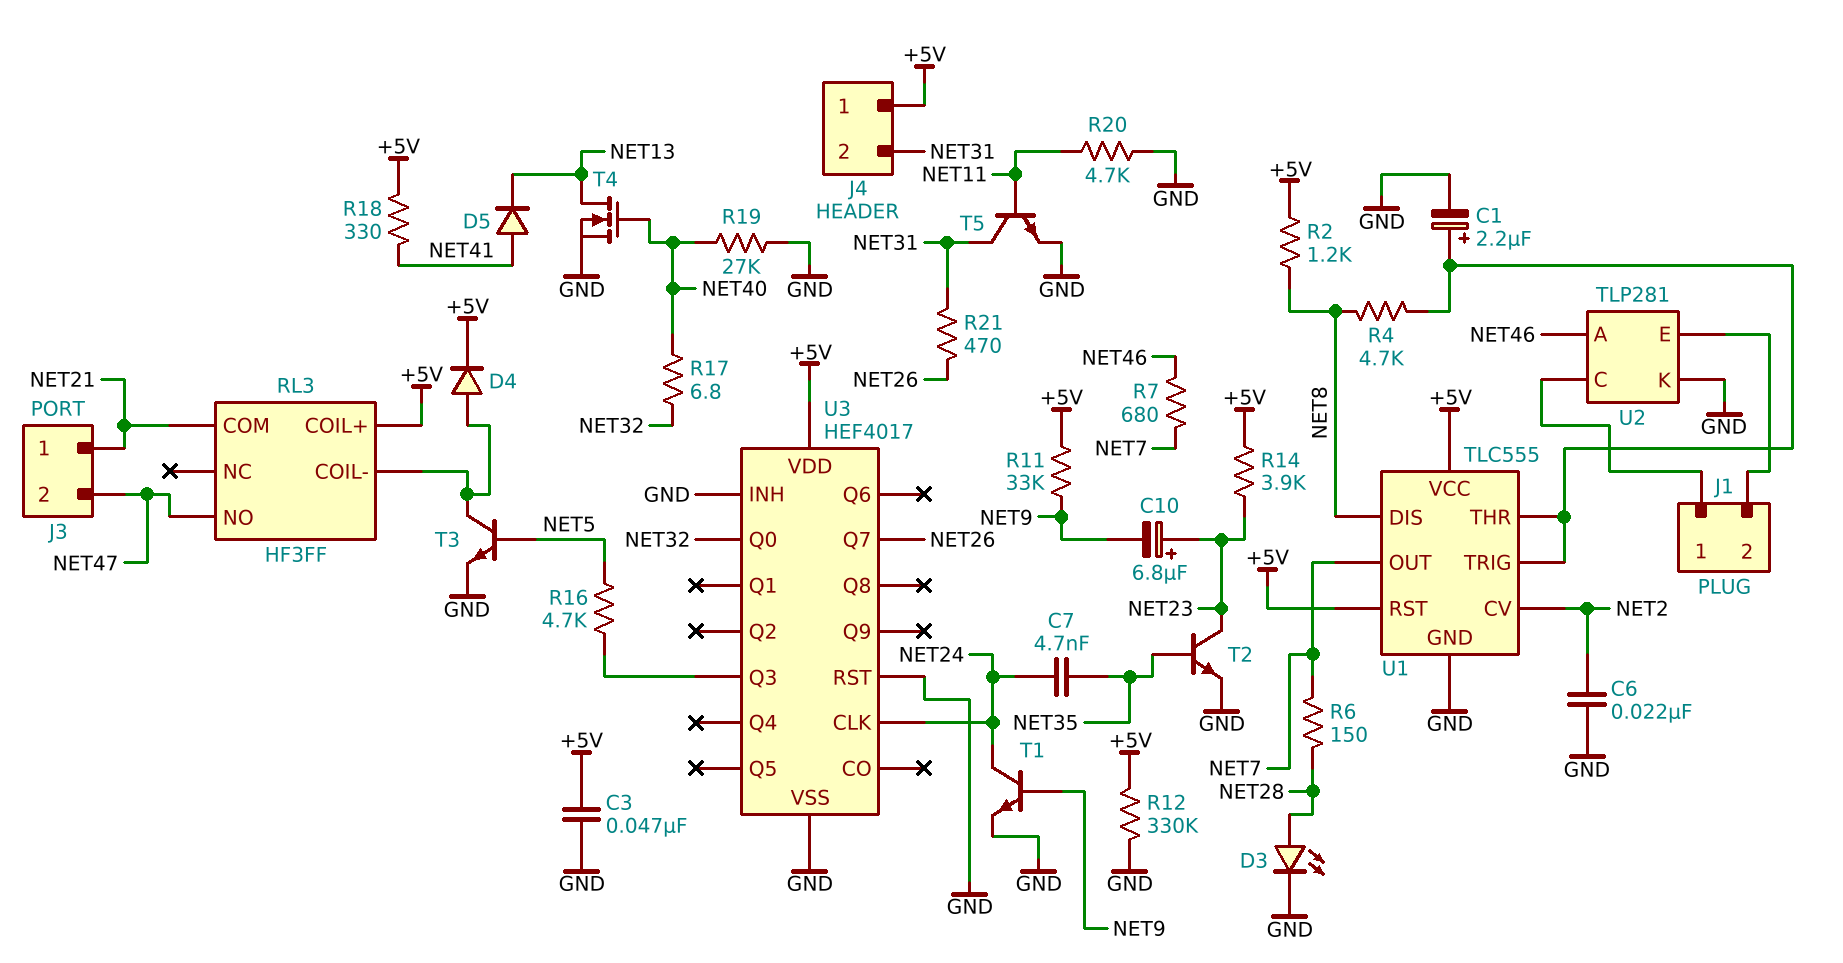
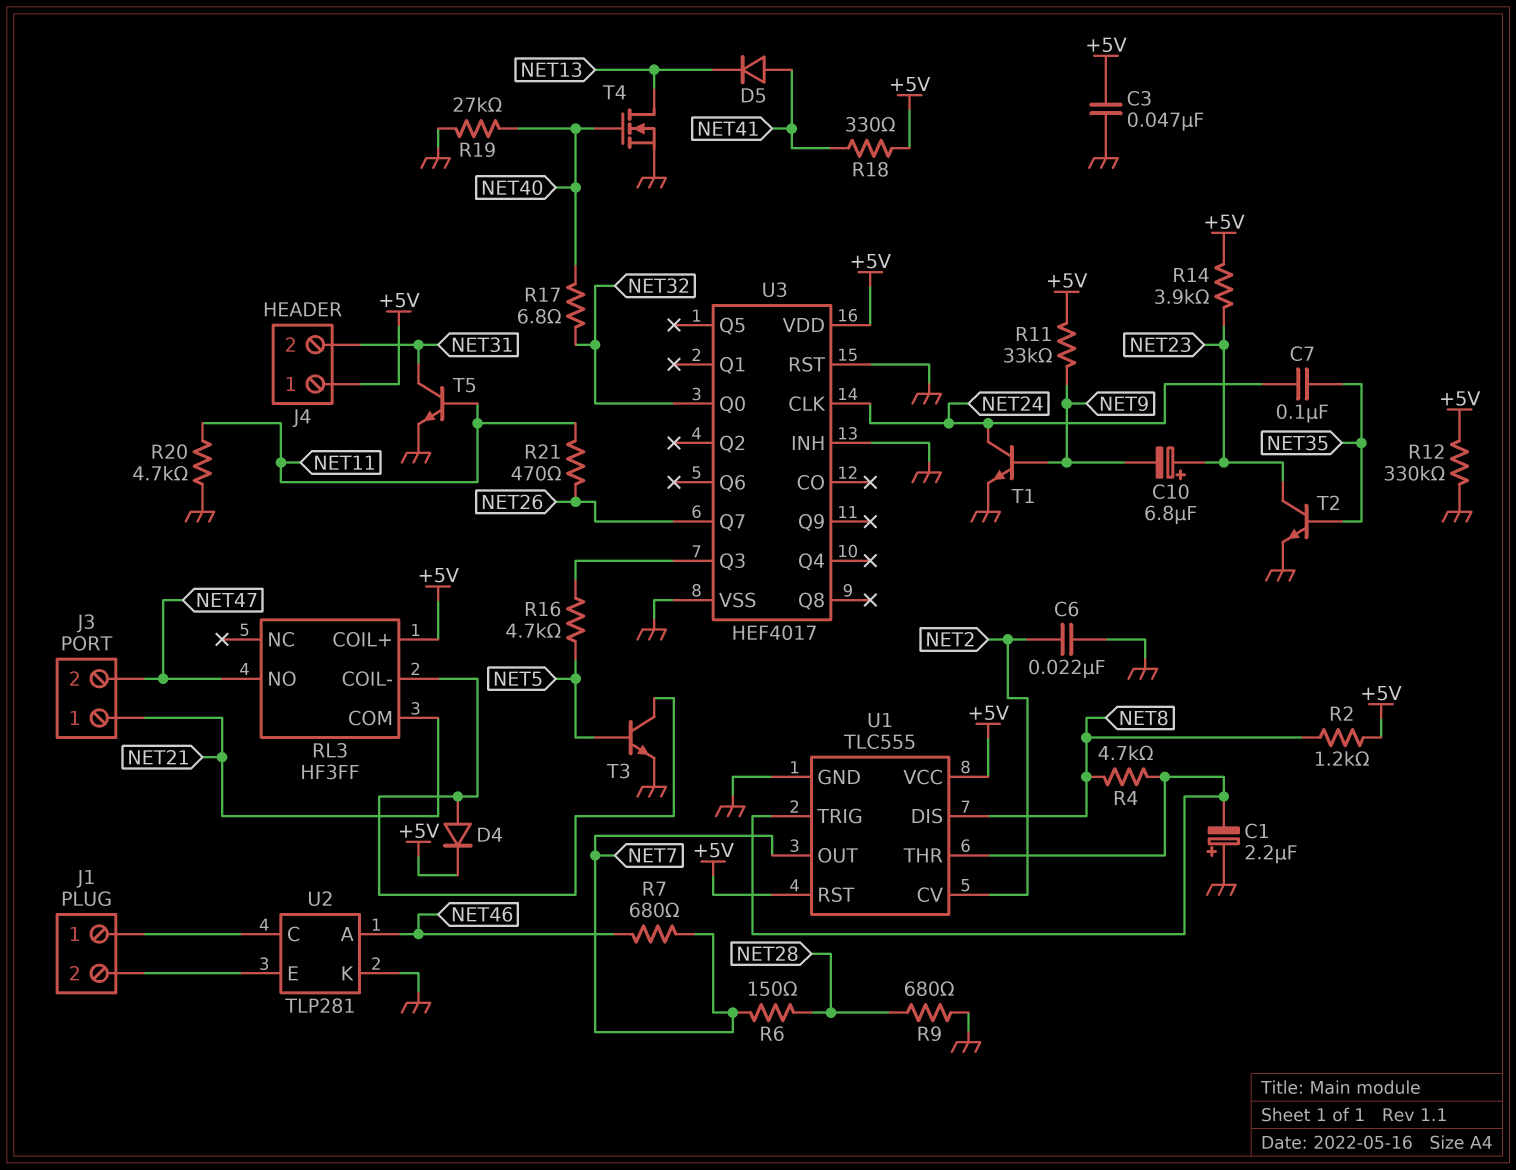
C1: 2.2uF (plus U1/THR, minus GND) -> 2.2uF (plus GND, minus U1/THR)
C7: 4.7nF (NET24, NET35) -> 100nF (NET24, NET35)
D3: LED (A NET28, K GND) -> none
R9: none -> 680 (GND, NET28)
R21: 470 (NET26, NET31) -> 470 (NET11, NET26)

